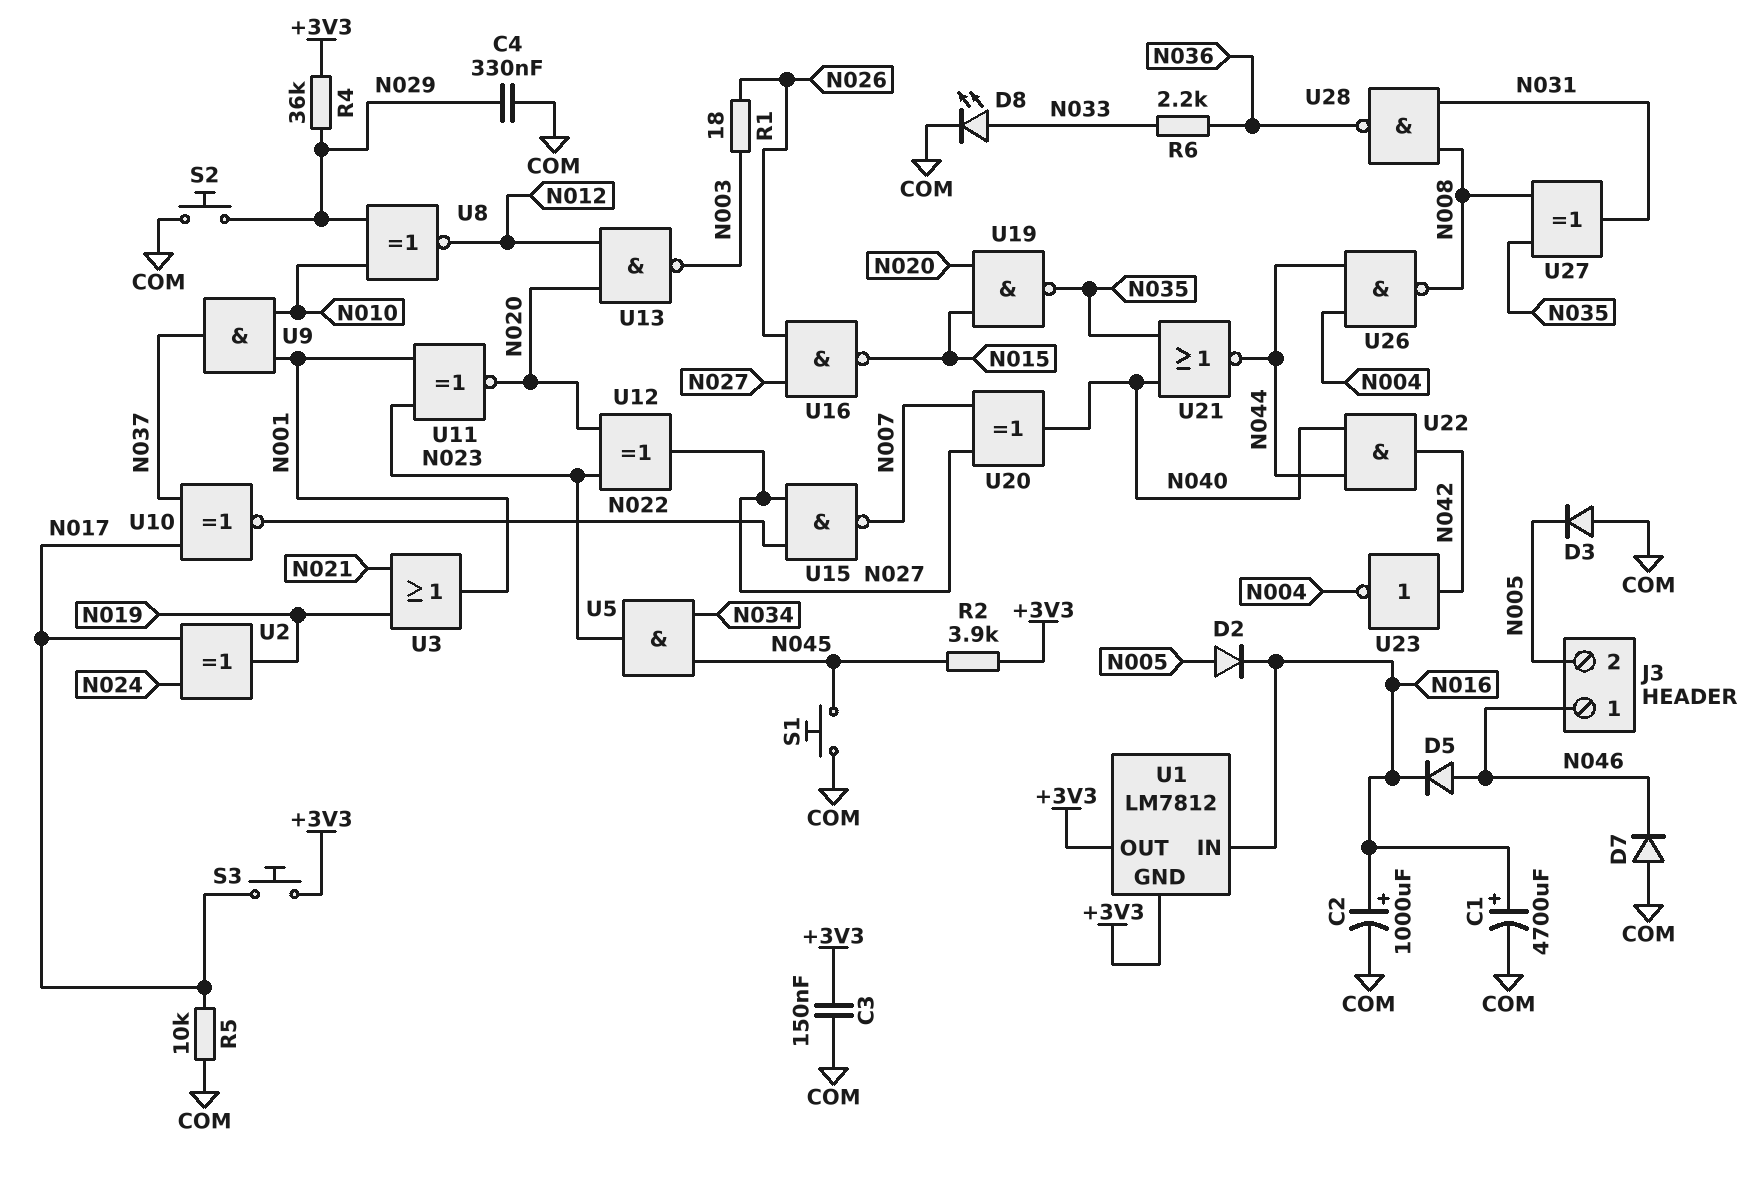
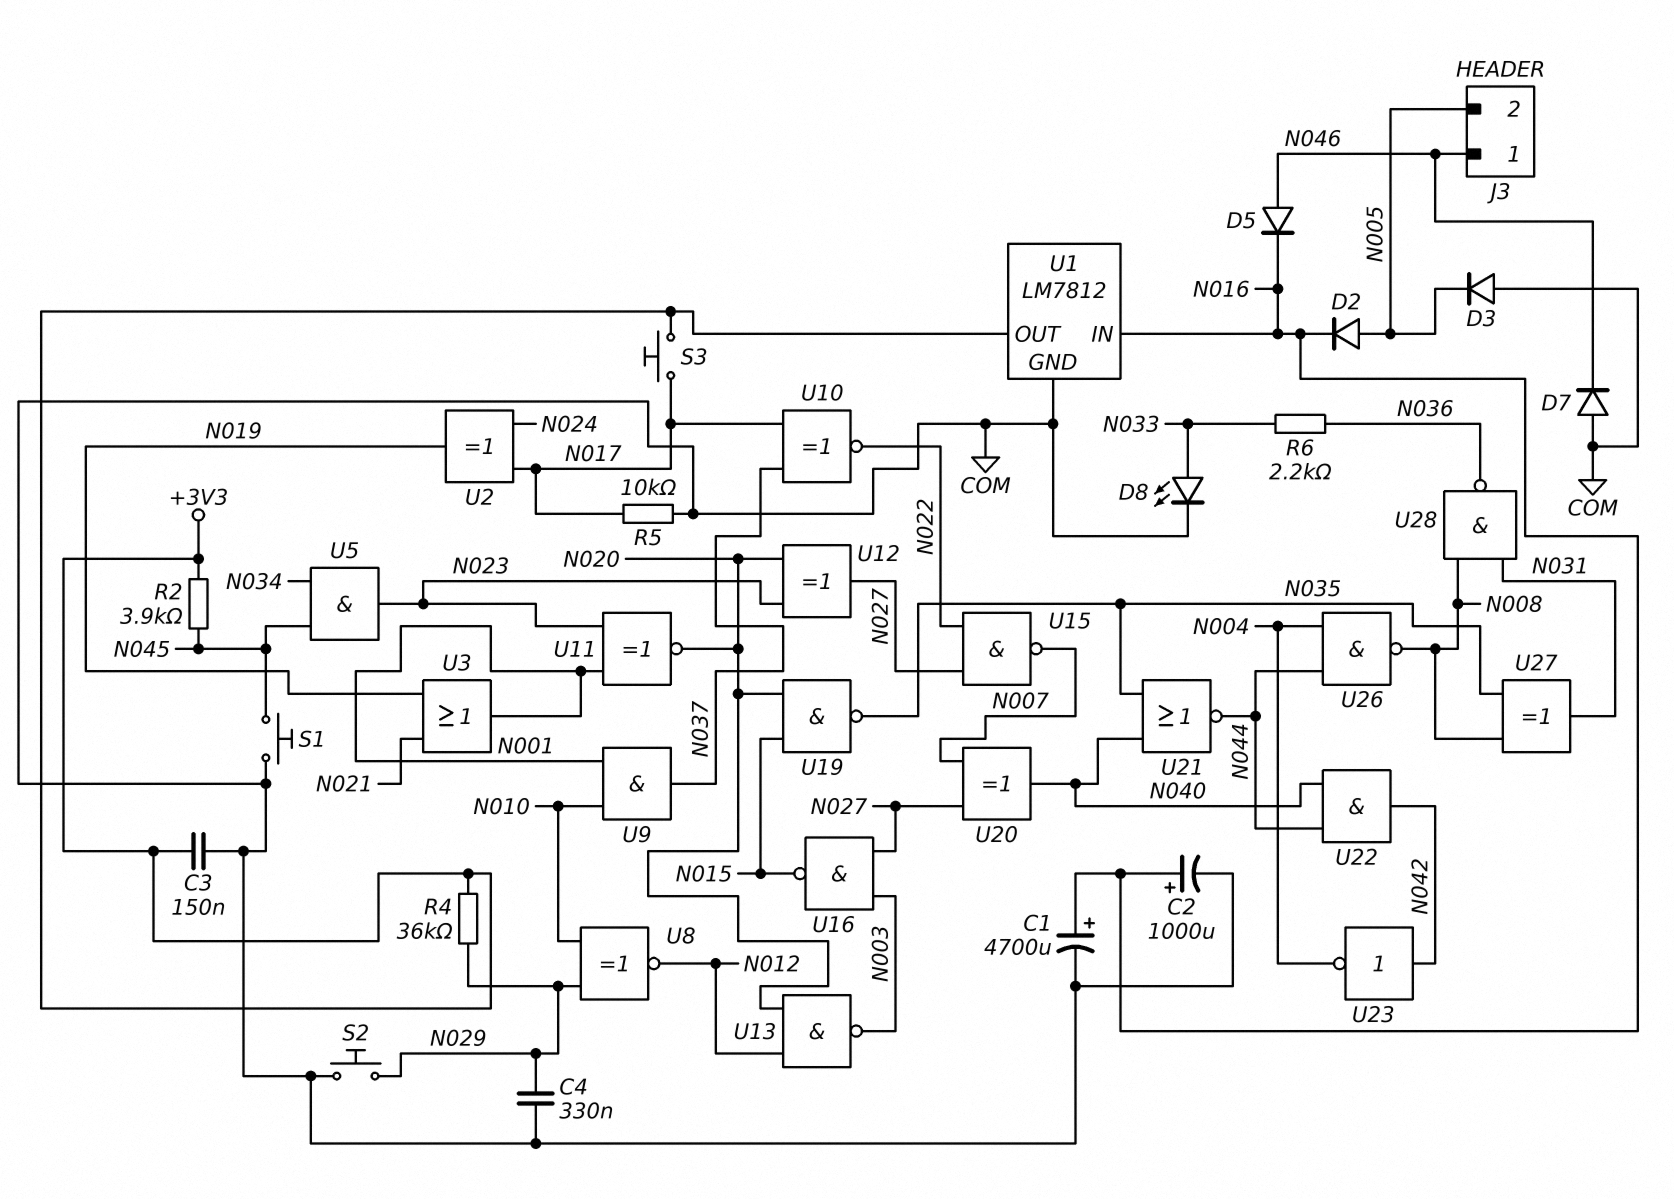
R1: 18 (N003, N026) -> none
U1 pin GND: +3V3 -> COM
U16: NAND (in N026, in N027, out N015) -> NAND (in N003, in N027, out N015)

